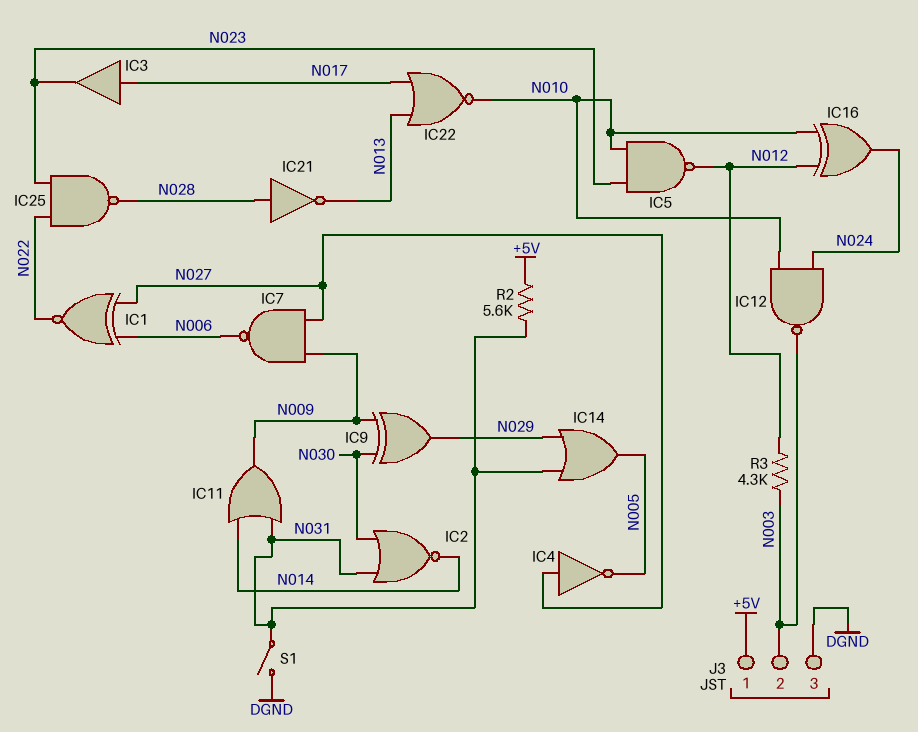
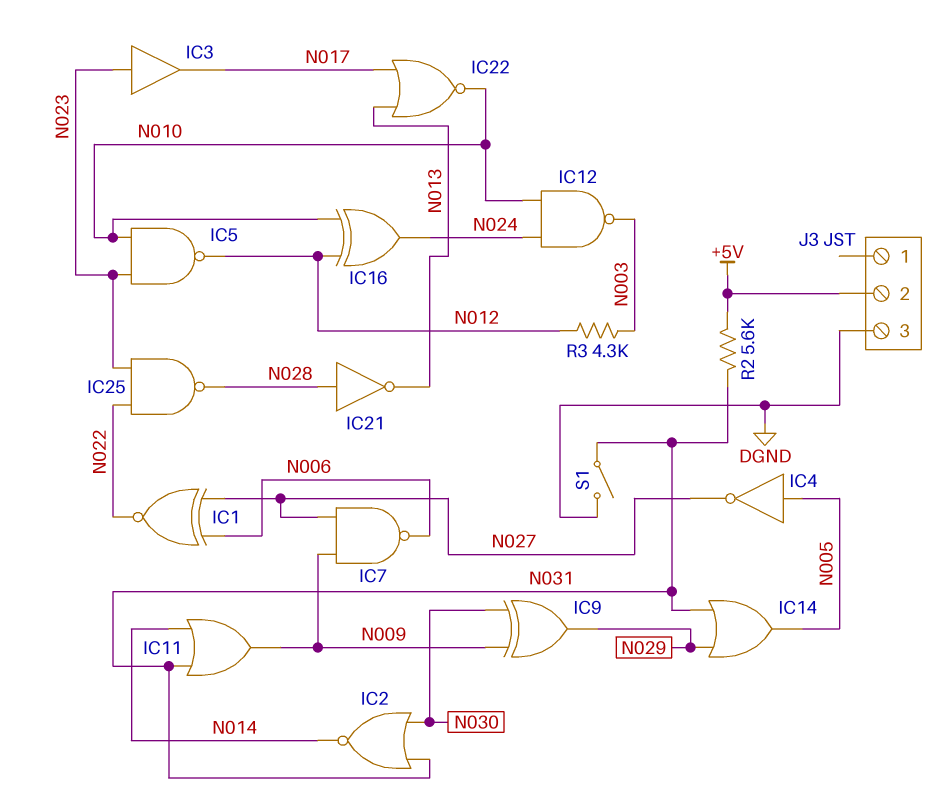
IC3: buffer (in N017, out N023) -> buffer (in N023, out N017)
IC4: NOT (in N027, out N005) -> NOT (in N005, out N027)
J3 pin 1: +5V -> none
J3 pin 2: N003 -> +5V

